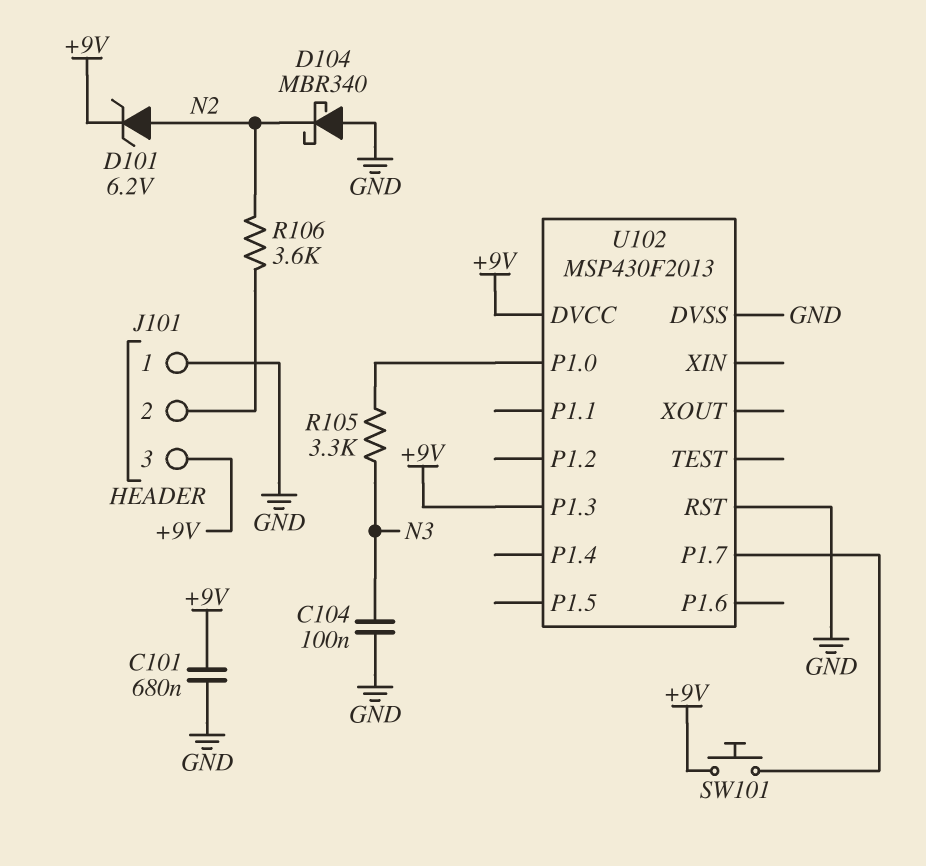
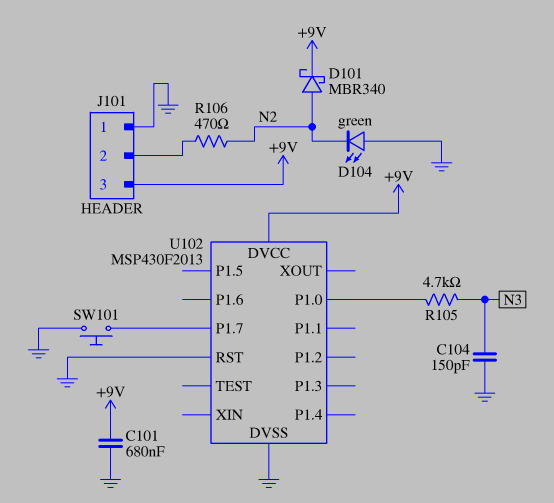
C104: 100nF (GND, N3) -> 150pF (GND, N3)
D101: zener 6.2V (A N2, K +9V) -> schottky MBR340 (A N2, K +9V)
D104: schottky MBR340 (A GND, K N2) -> LED green (A GND, K N2)
R105: 3.3k (N3, U102/P1.0) -> 4.7k (N3, U102/P1.0)
R106: 3.6k (J101/2, N2) -> 470 (J101/2, N2)
SW101: button (+9V, U102/P1.7) -> button (GND, U102/P1.7)
U102 pin P1.3: +9V -> none

